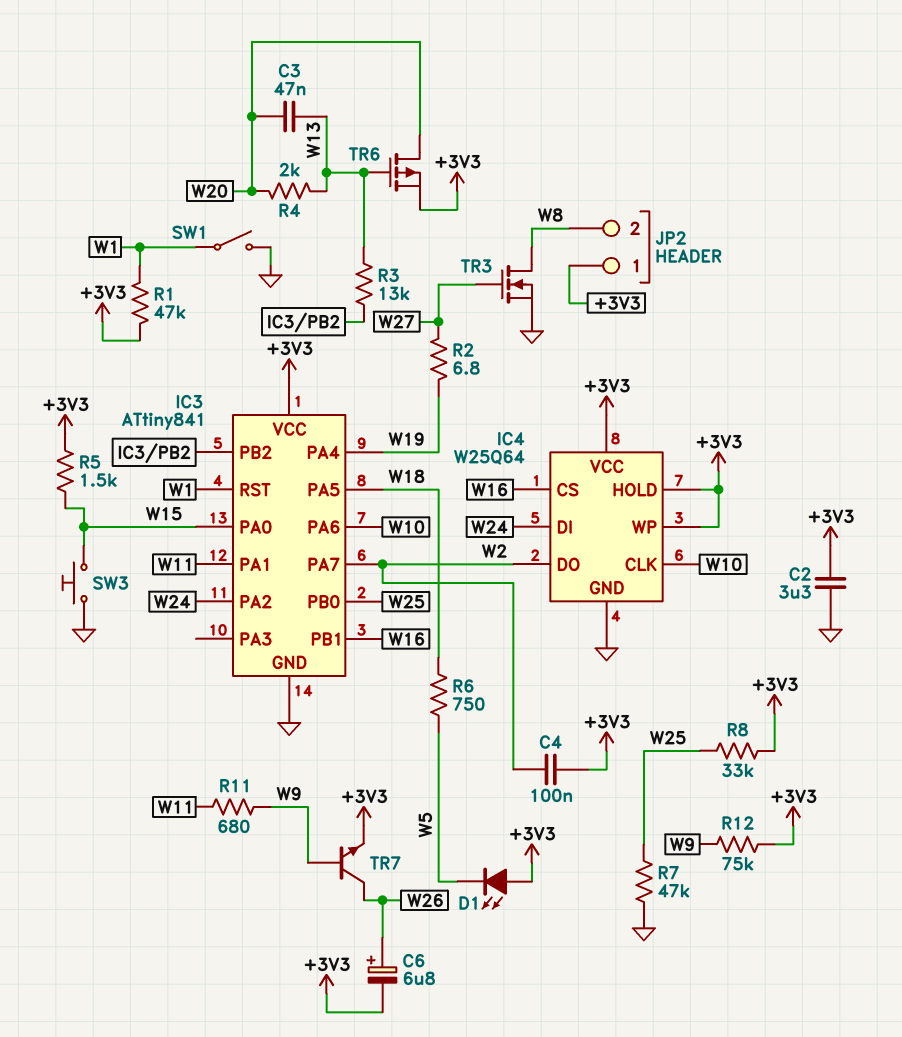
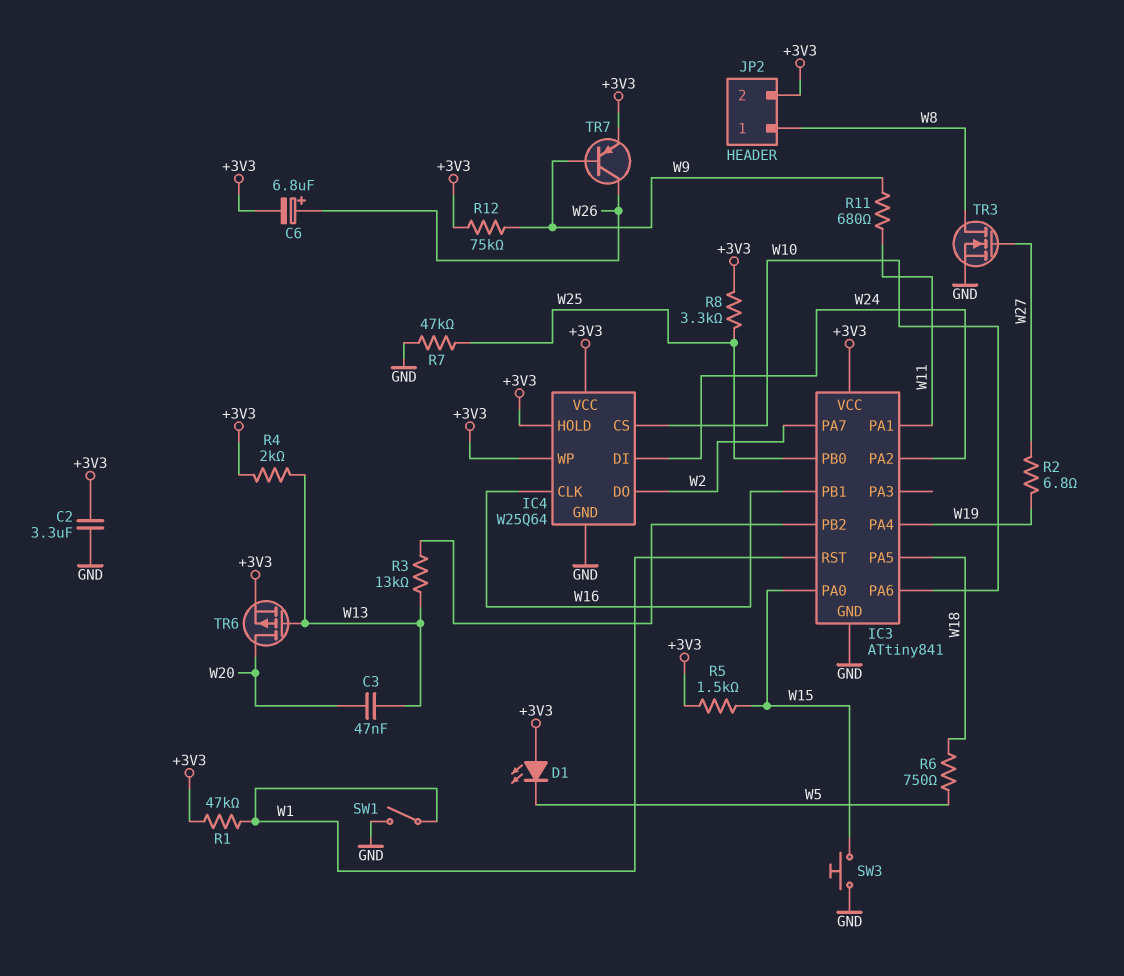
C4: 100nF (+3V3, W2) -> none
IC4 pin CLK: W10 -> W16
IC4 pin CS: W16 -> W10
JP2 pin 1: +3V3 -> W8
JP2 pin 2: W8 -> +3V3
R4: 2k (W13, W20) -> 2k (+3V3, W13)
R8: 33k (+3V3, W25) -> 3.3k (+3V3, W25)
TR7: NPN (B W9, C W26, E +3V3) -> PNP (B W9, C W26, E +3V3)

